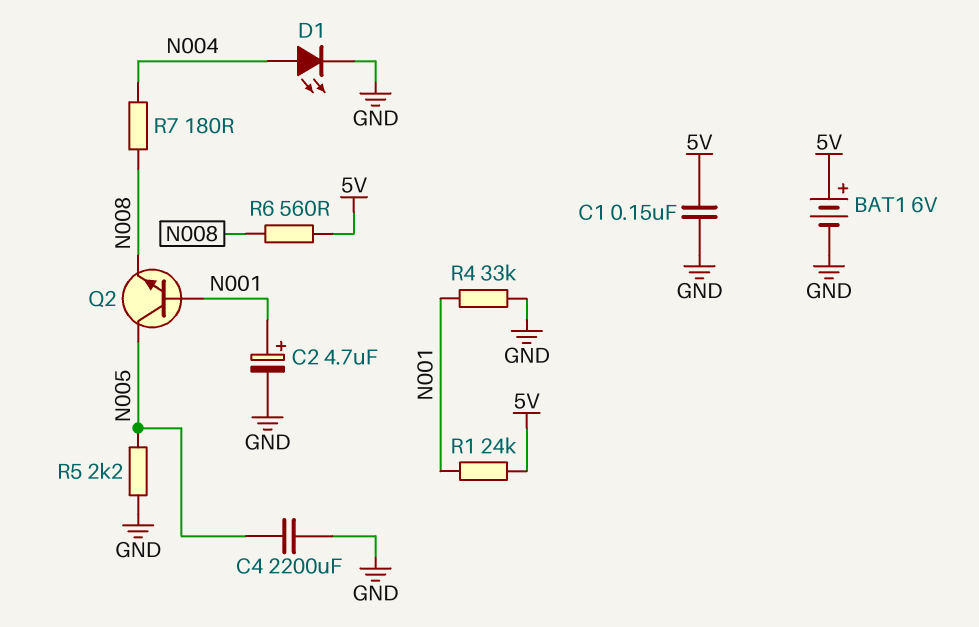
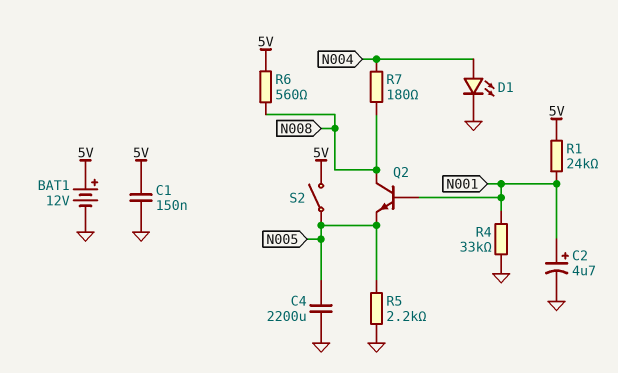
BAT1: 6V (plus 5V, minus GND) -> 12V (plus 5V, minus GND)
Q2: NPN (B N001, C N005, E N008) -> NPN (B N001, C N008, E N005)
S2: none -> switch (5V, N005)

